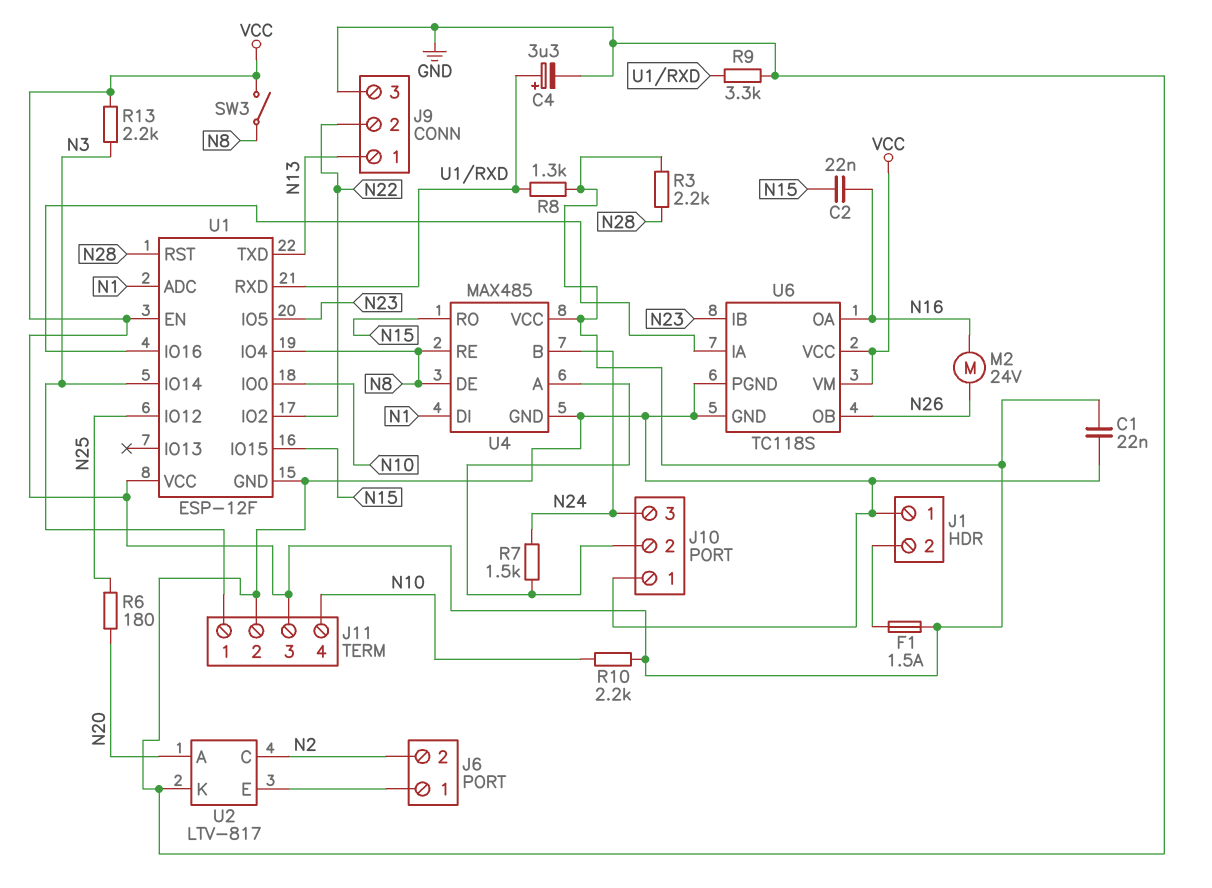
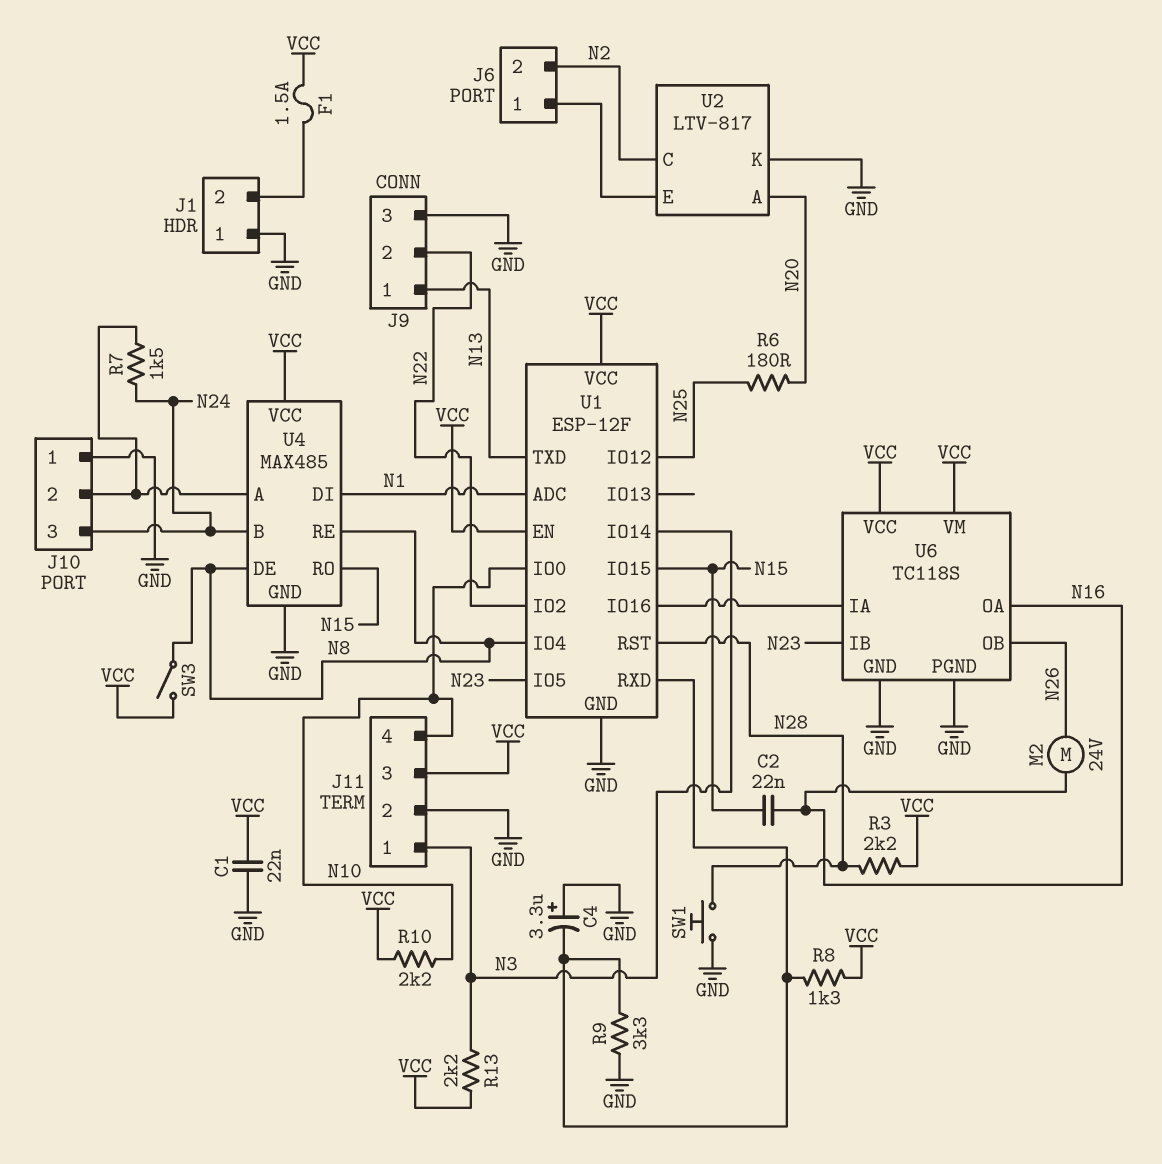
C4: 3.3uF (plus U1/RXD, minus GND) -> 3.3uF (plus GND, minus U1/RXD)
SW1: none -> button (GND, N28)

